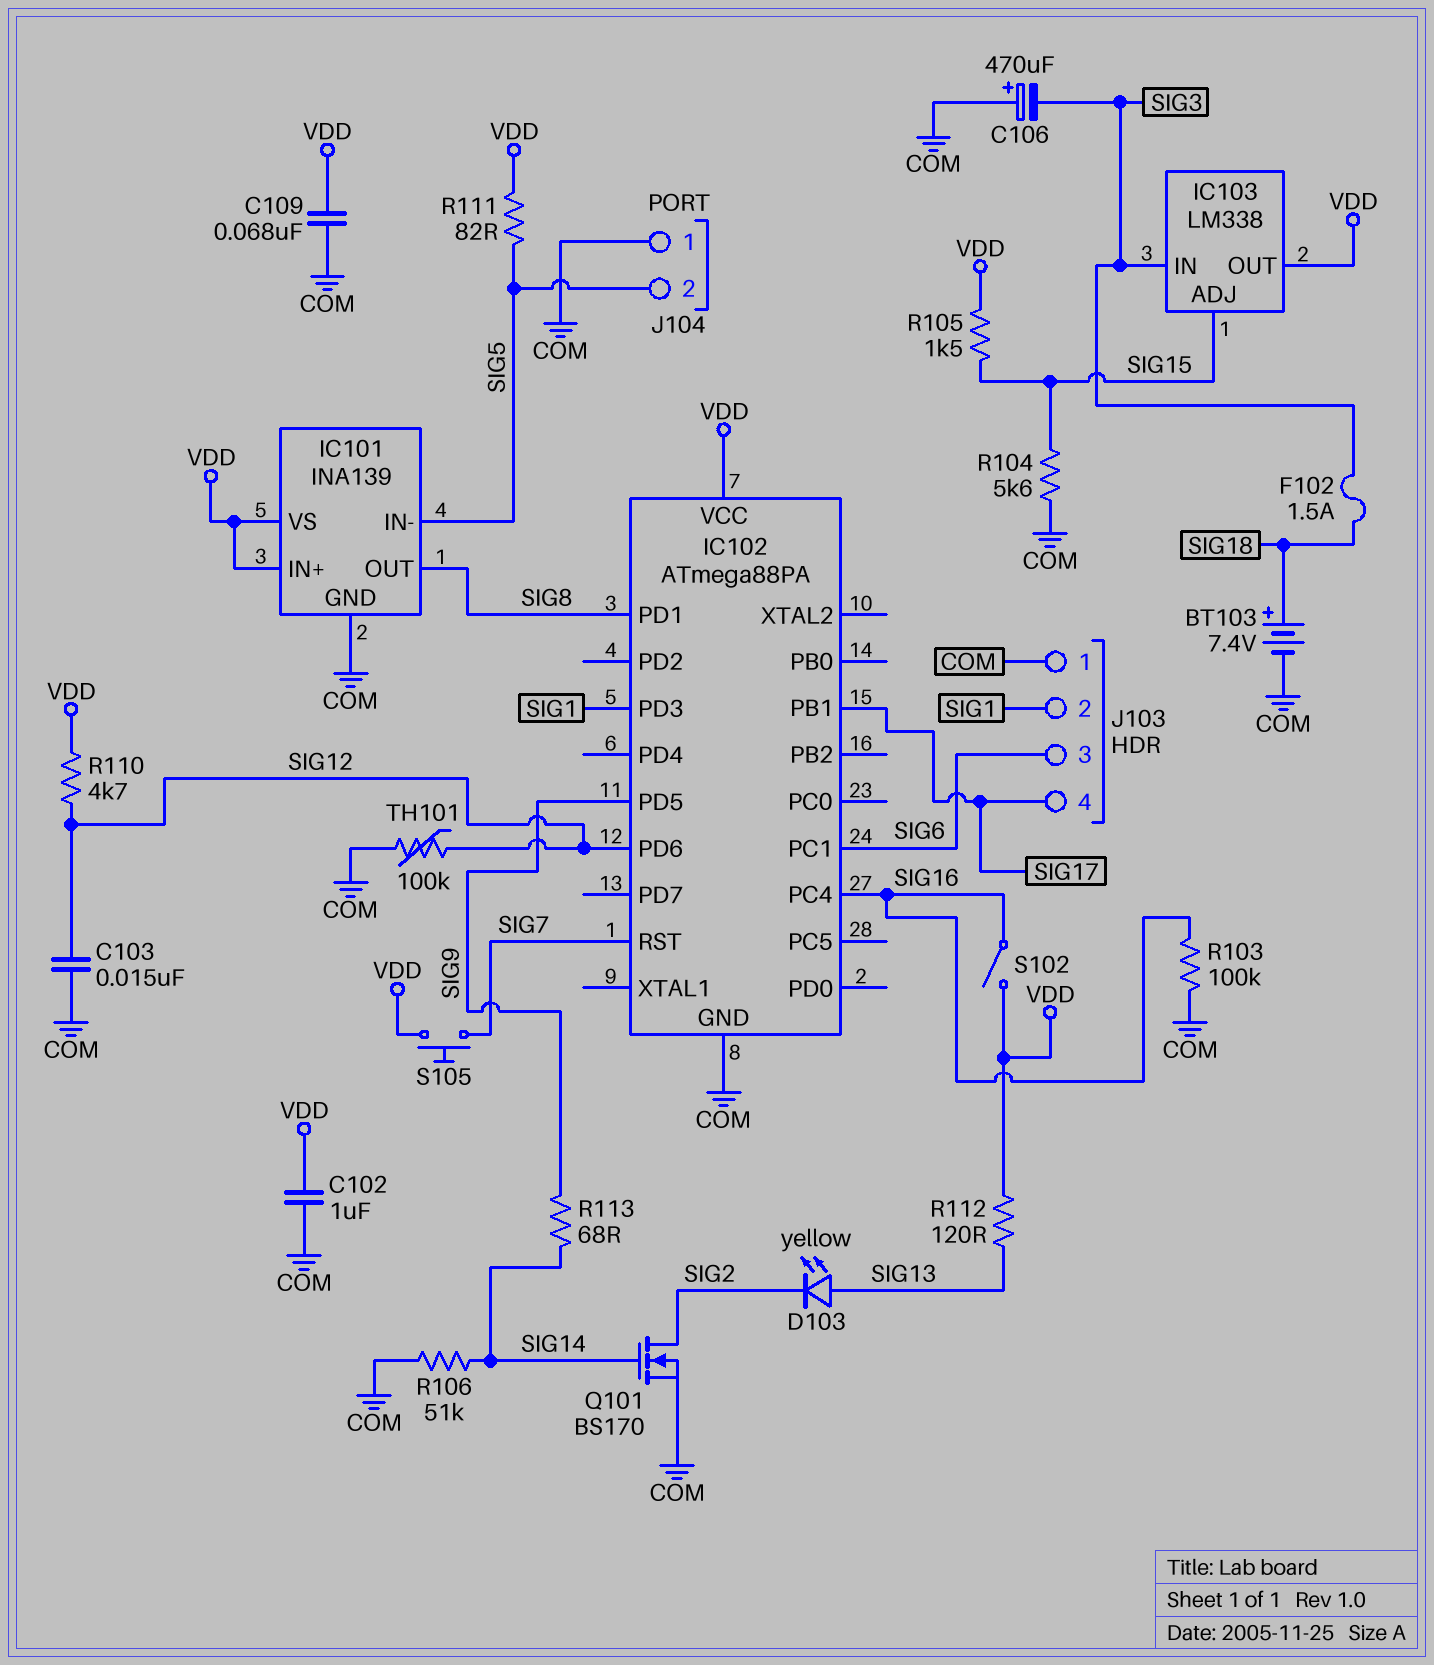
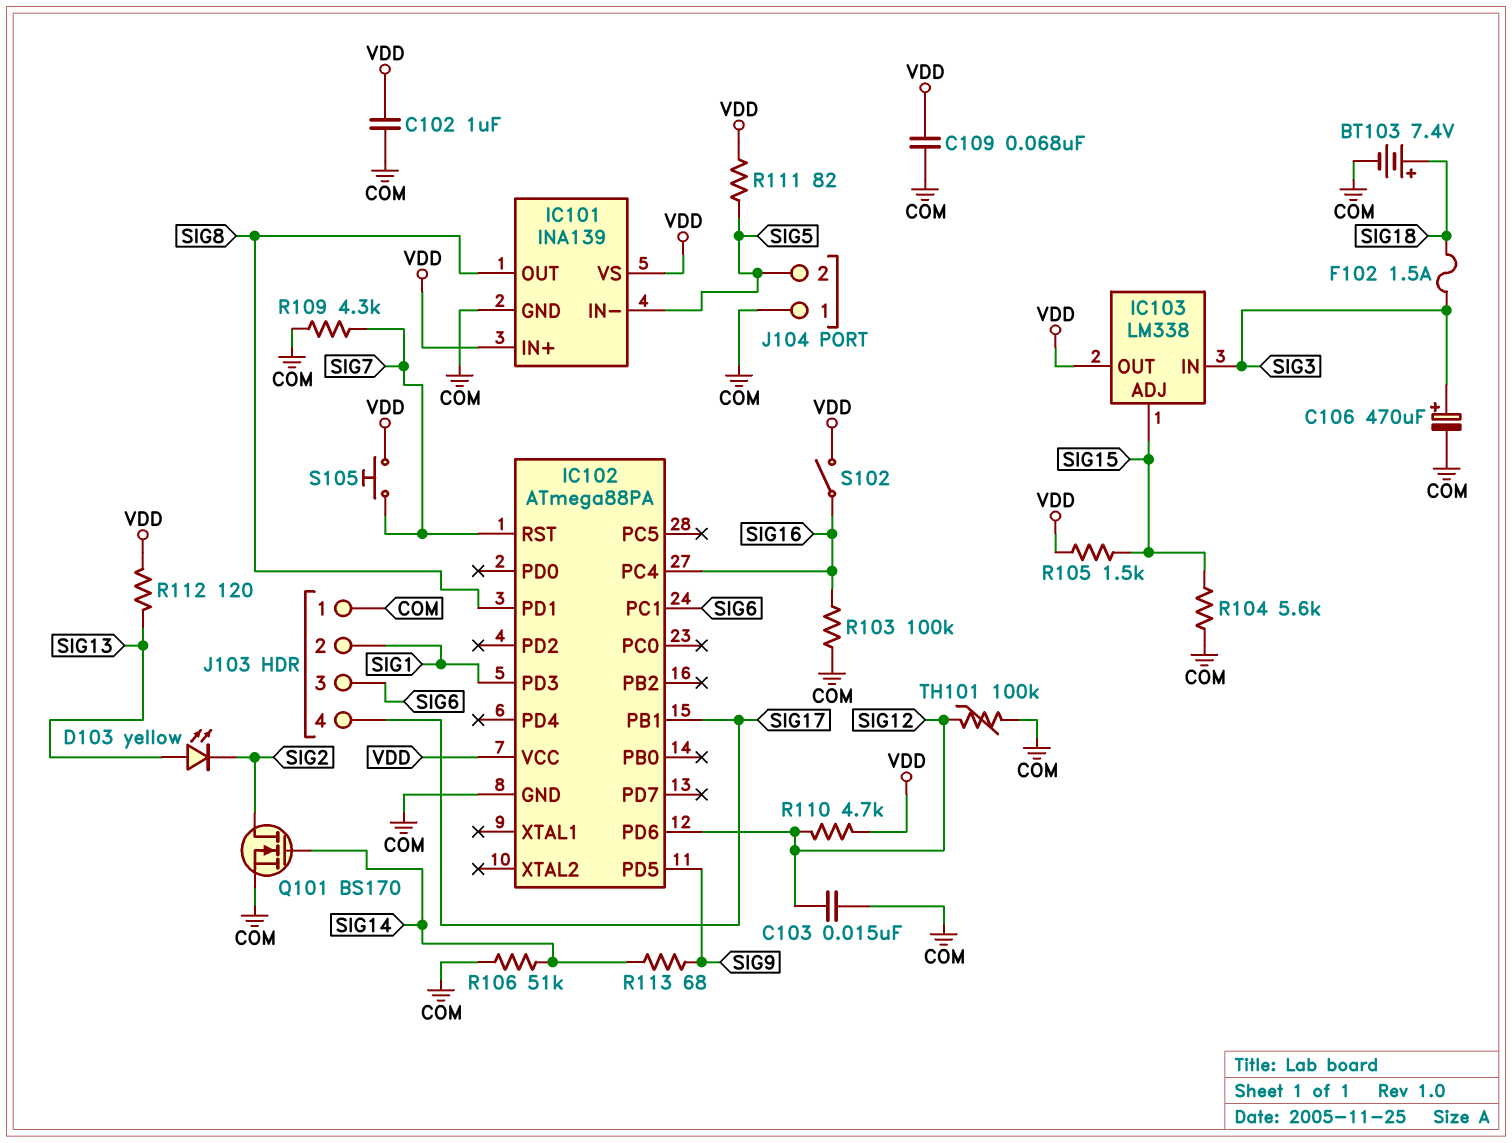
C106: 470uF (plus COM, minus SIG3) -> 470uF (plus SIG3, minus COM)
R109: none -> 4.3k (COM, SIG7)

